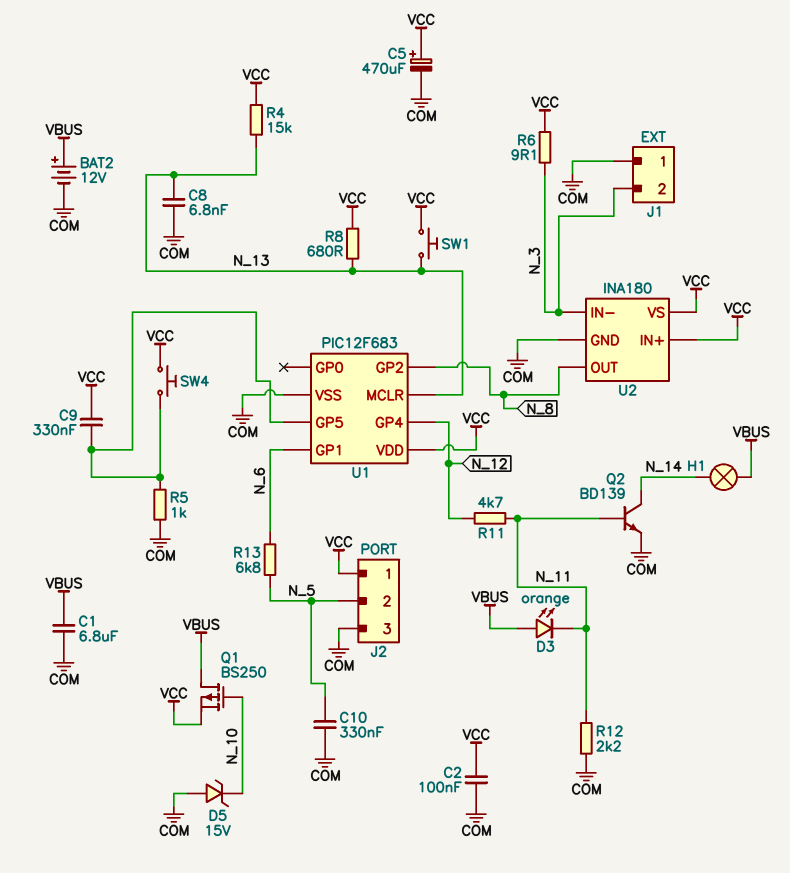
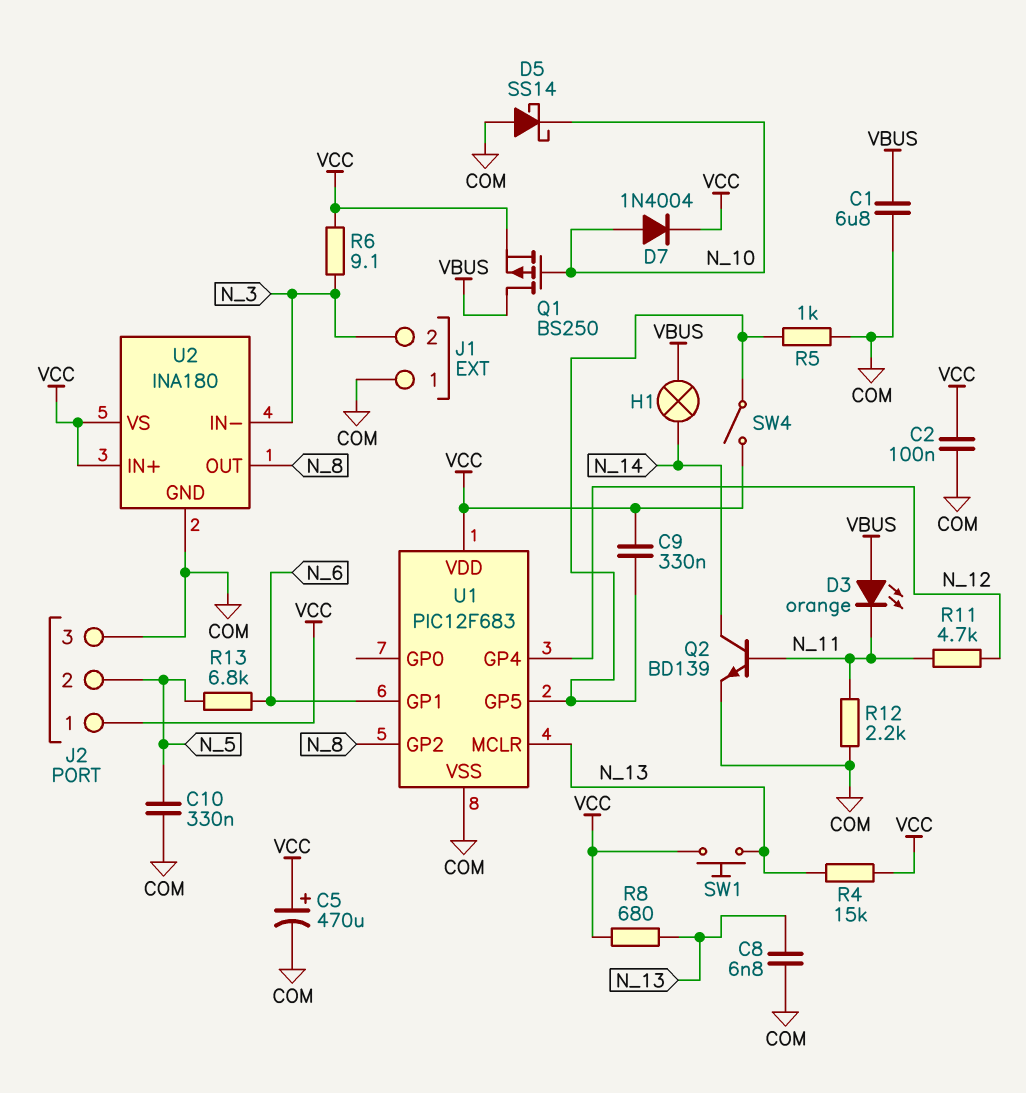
BAT2: 12V (plus VBUS, minus COM) -> none
D5: zener 15V (A COM, K N_10) -> schottky SS14 (A COM, K N_10)
D7: none -> diode 1N4004 (A N_10, K VCC)
SW4: button (U1/GP5, VCC) -> switch (U1/GP5, VCC)

